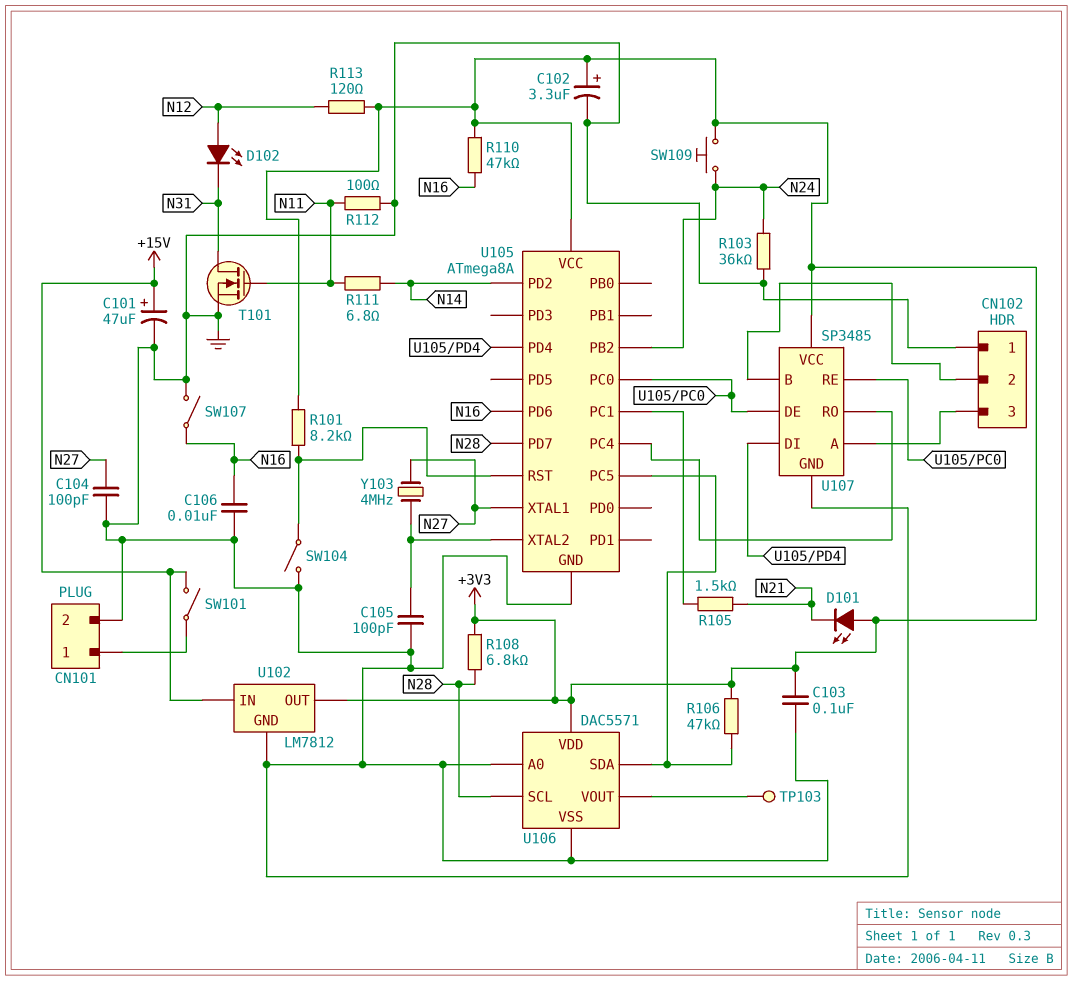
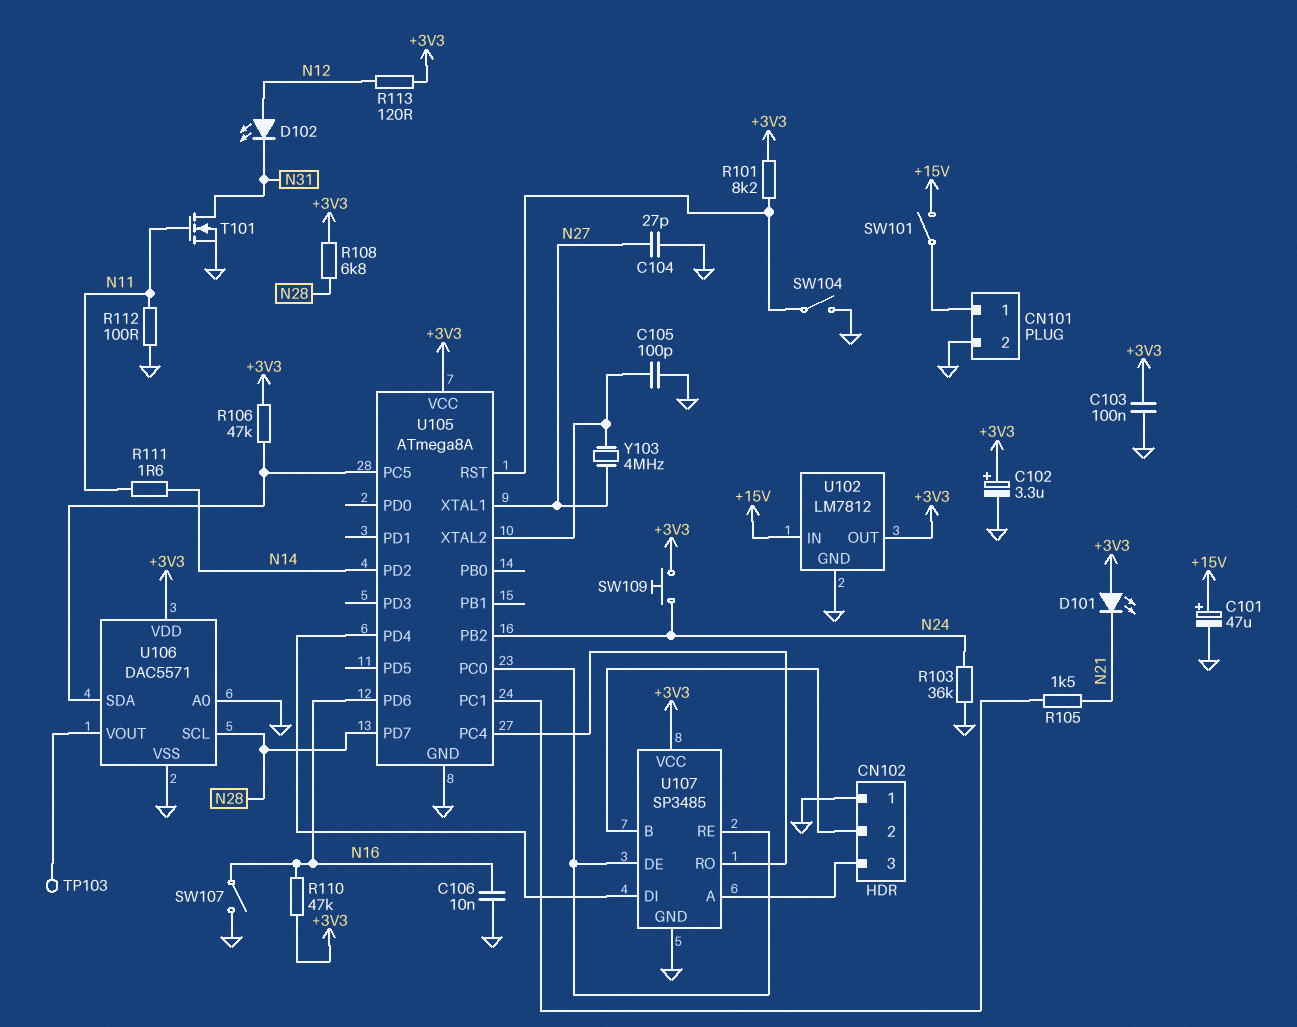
C104: 100pF (GND, N27) -> 27pF (GND, N27)
R111: 6.8 (N11, N14) -> 1.6 (N11, N14)

